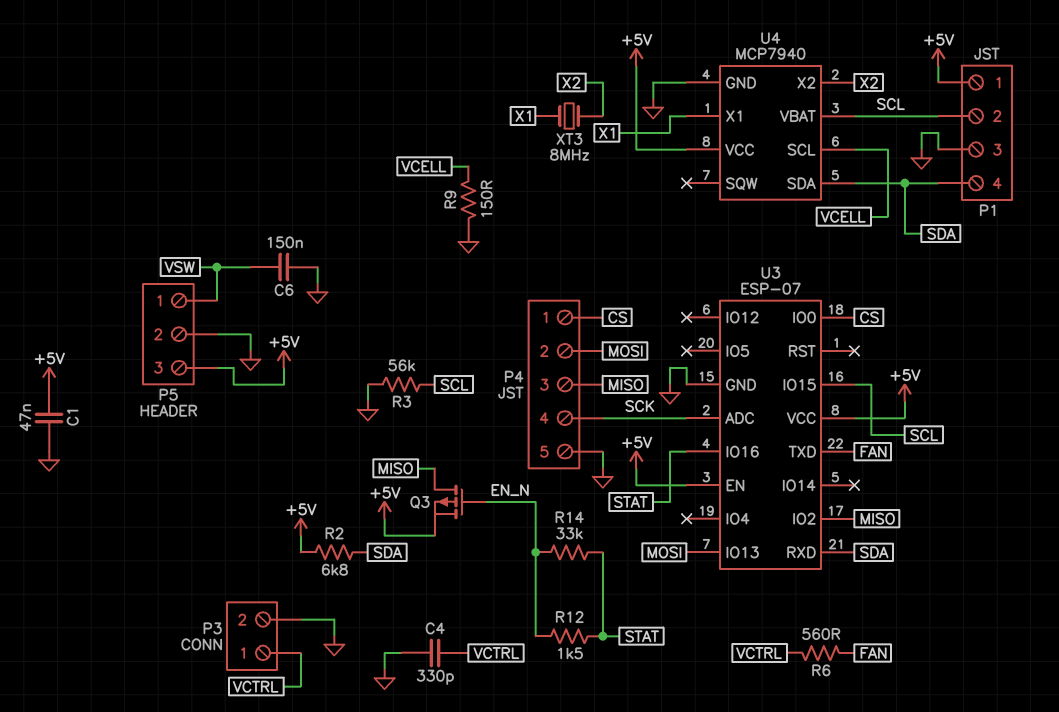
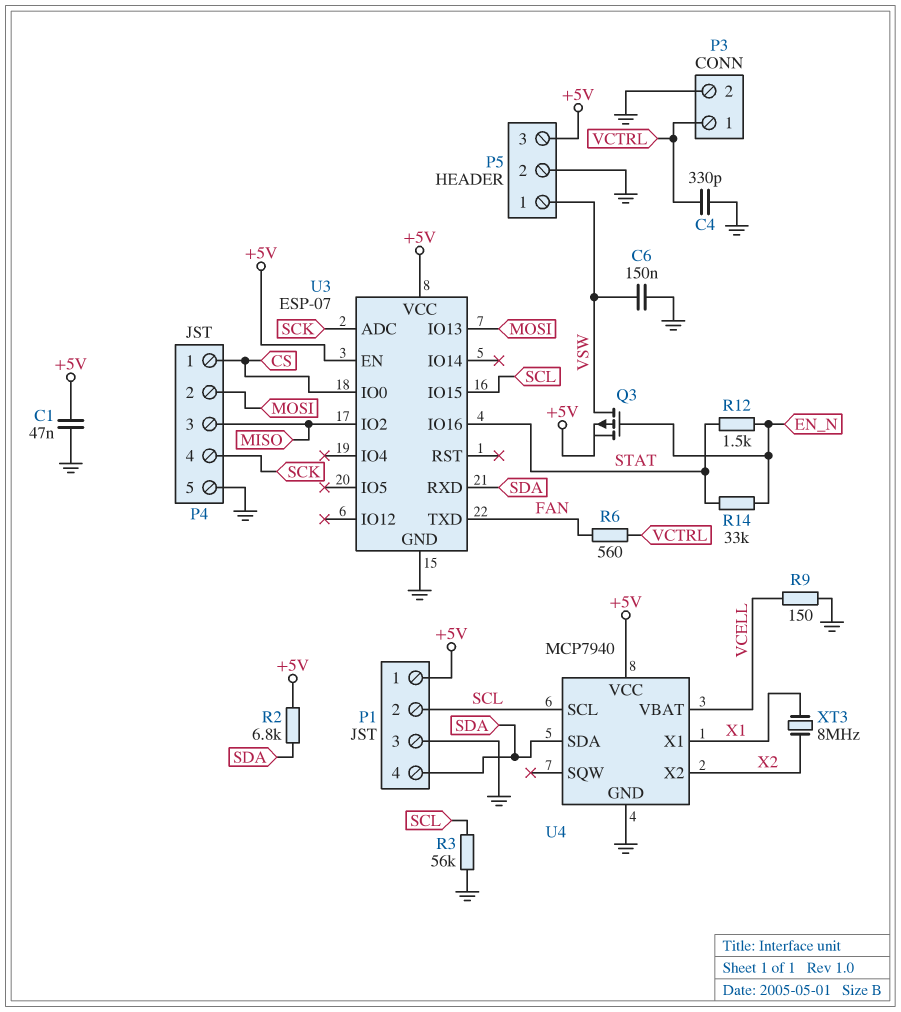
Q3: PMOS (G EN_N, D MISO, S +5V) -> PMOS (G EN_N, D VSW, S +5V)
U4 pin SCL: VCELL -> SCL
U4 pin VBAT: SCL -> VCELL

